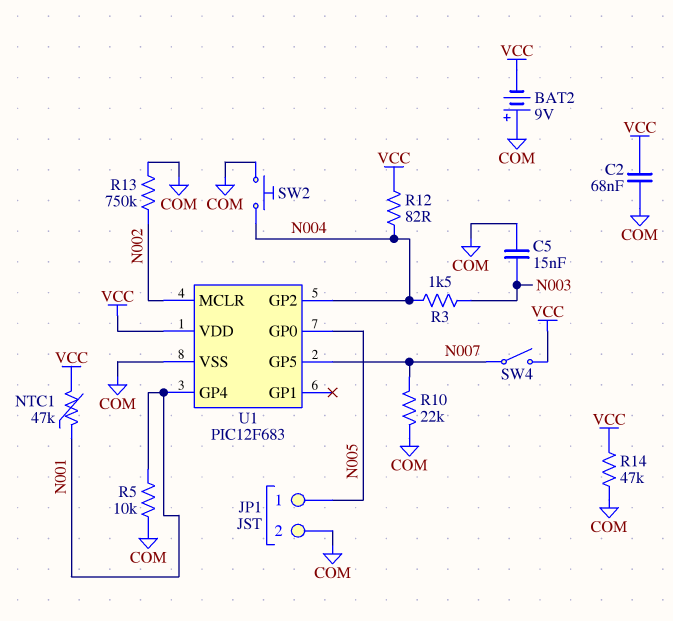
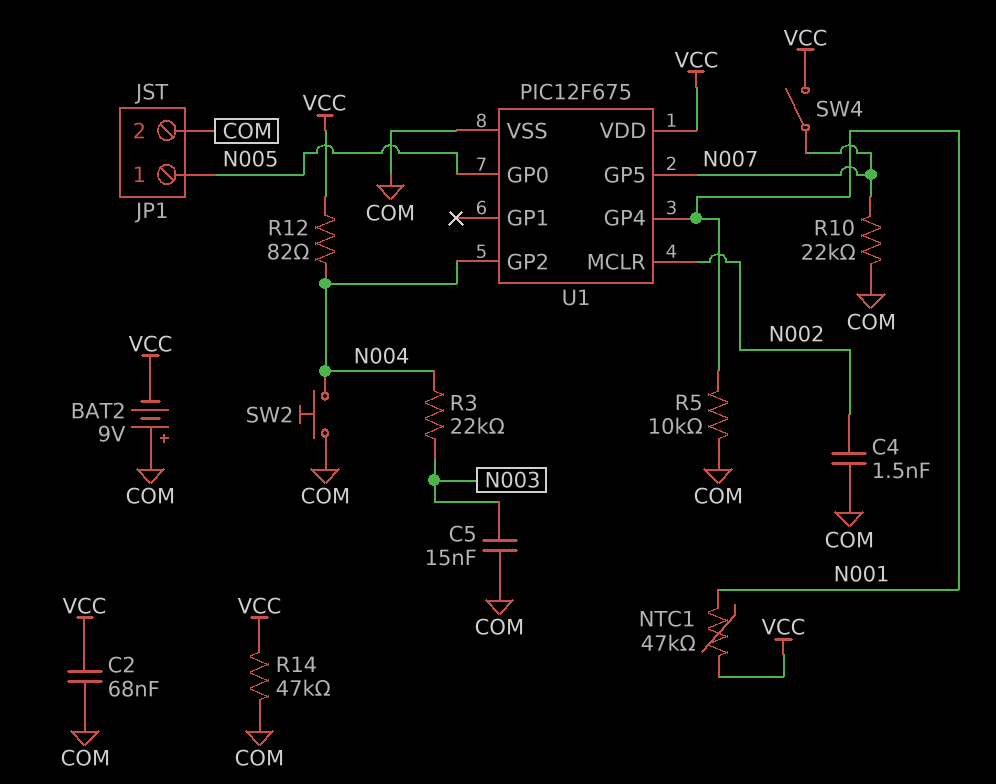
C4: none -> 1.5nF (COM, N002)
R3: 1.5k (N003, N004) -> 22k (N003, N004)
R13: 750k (COM, N002) -> none
U1: PIC12F683 -> PIC12F675

